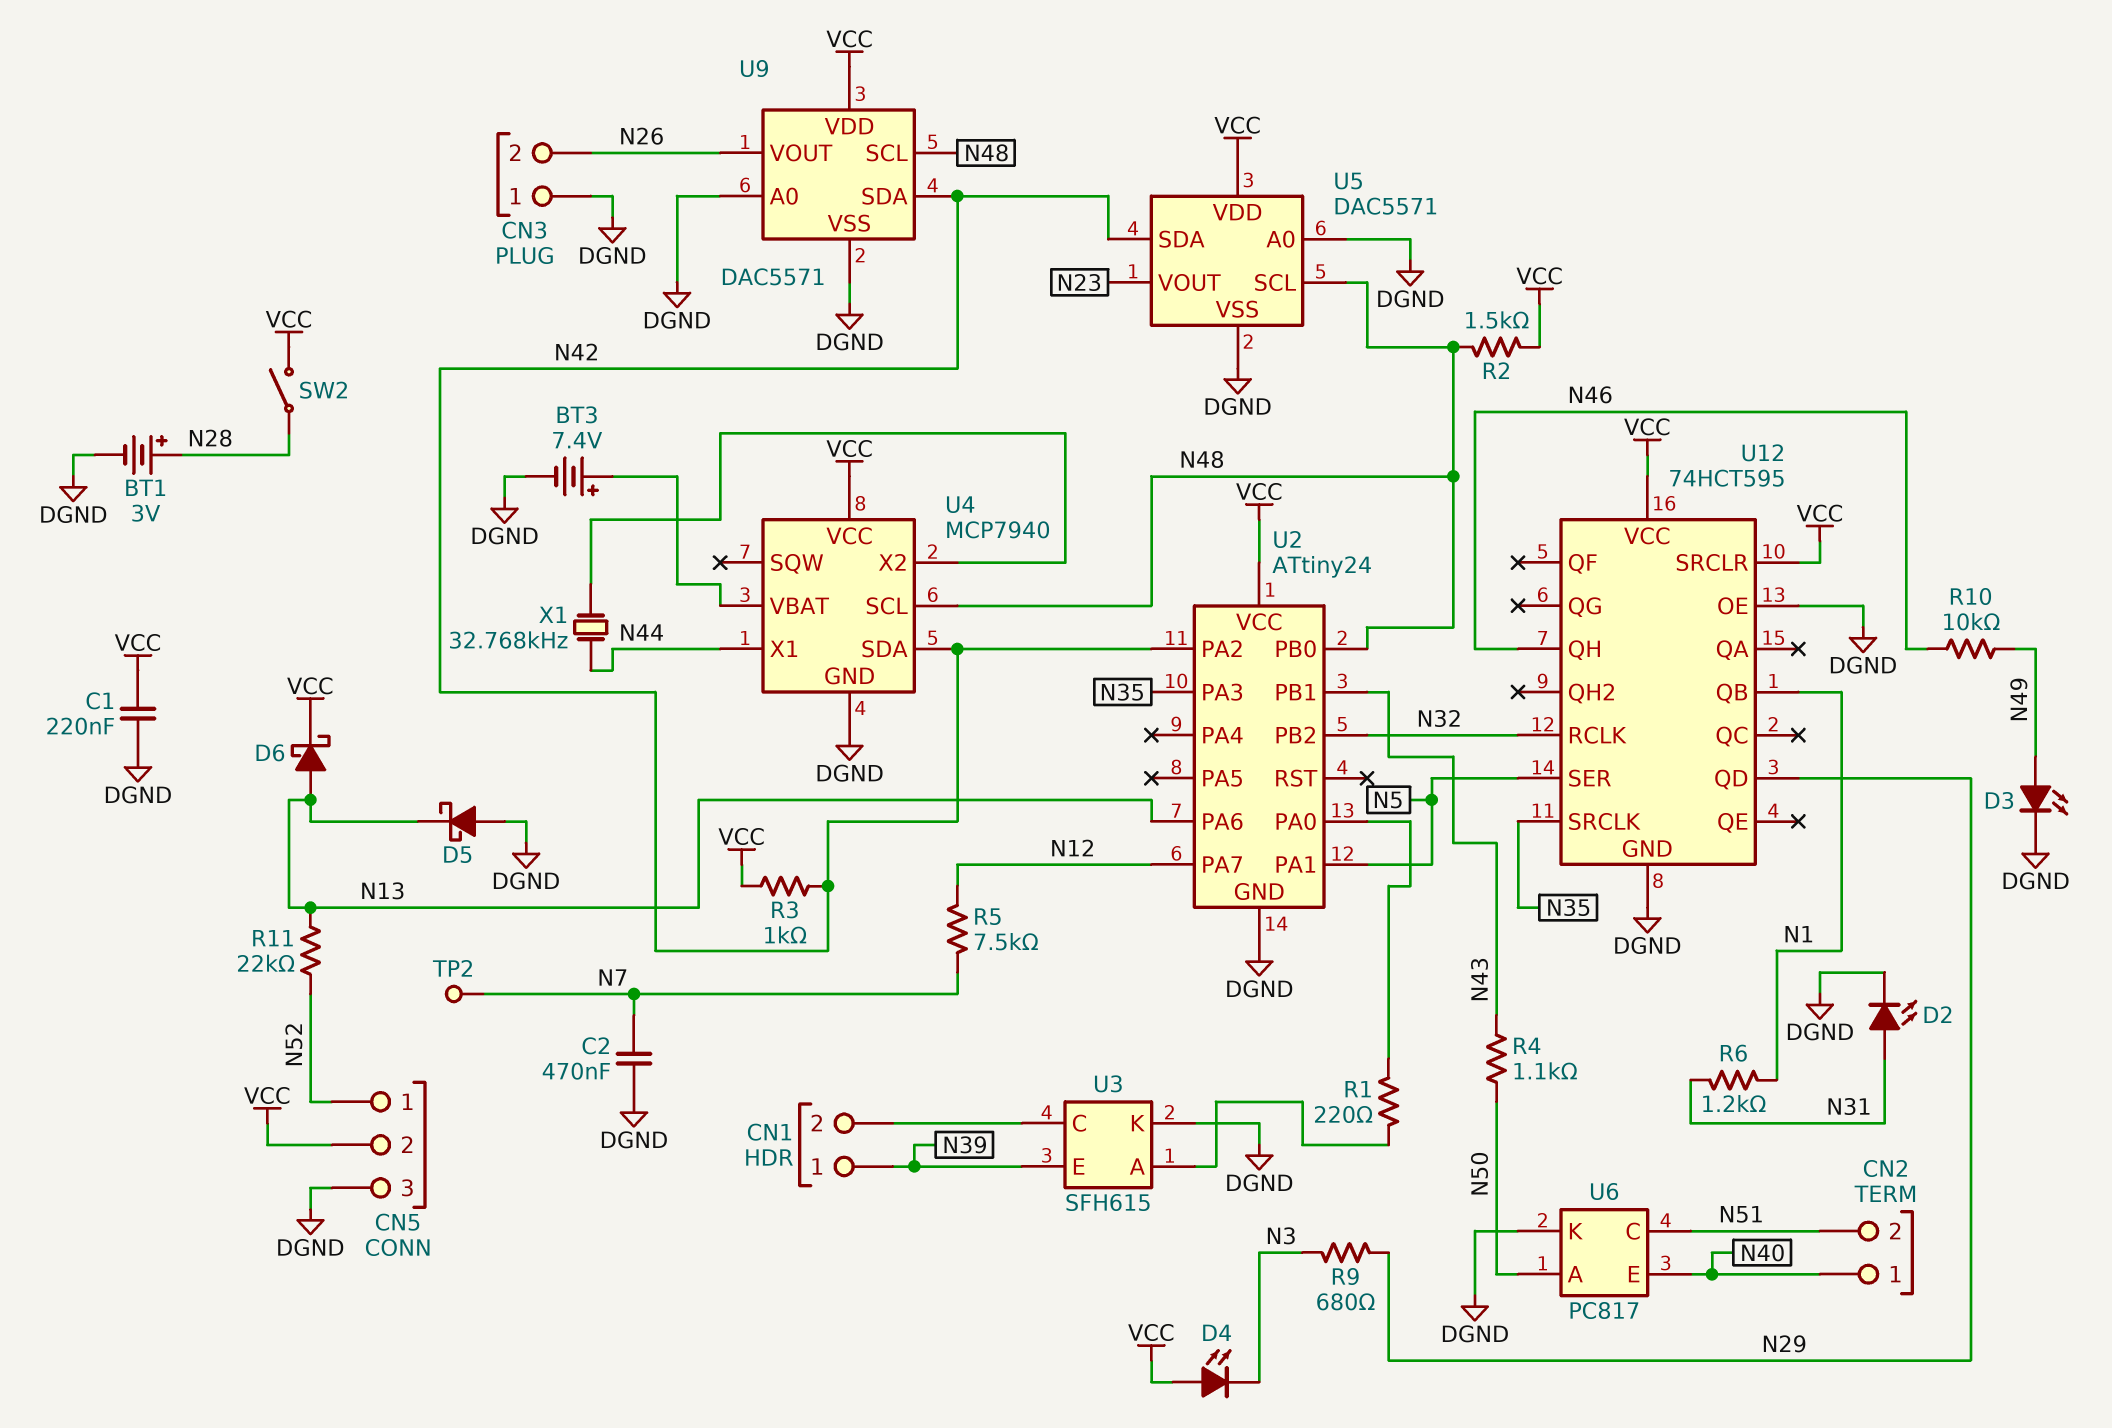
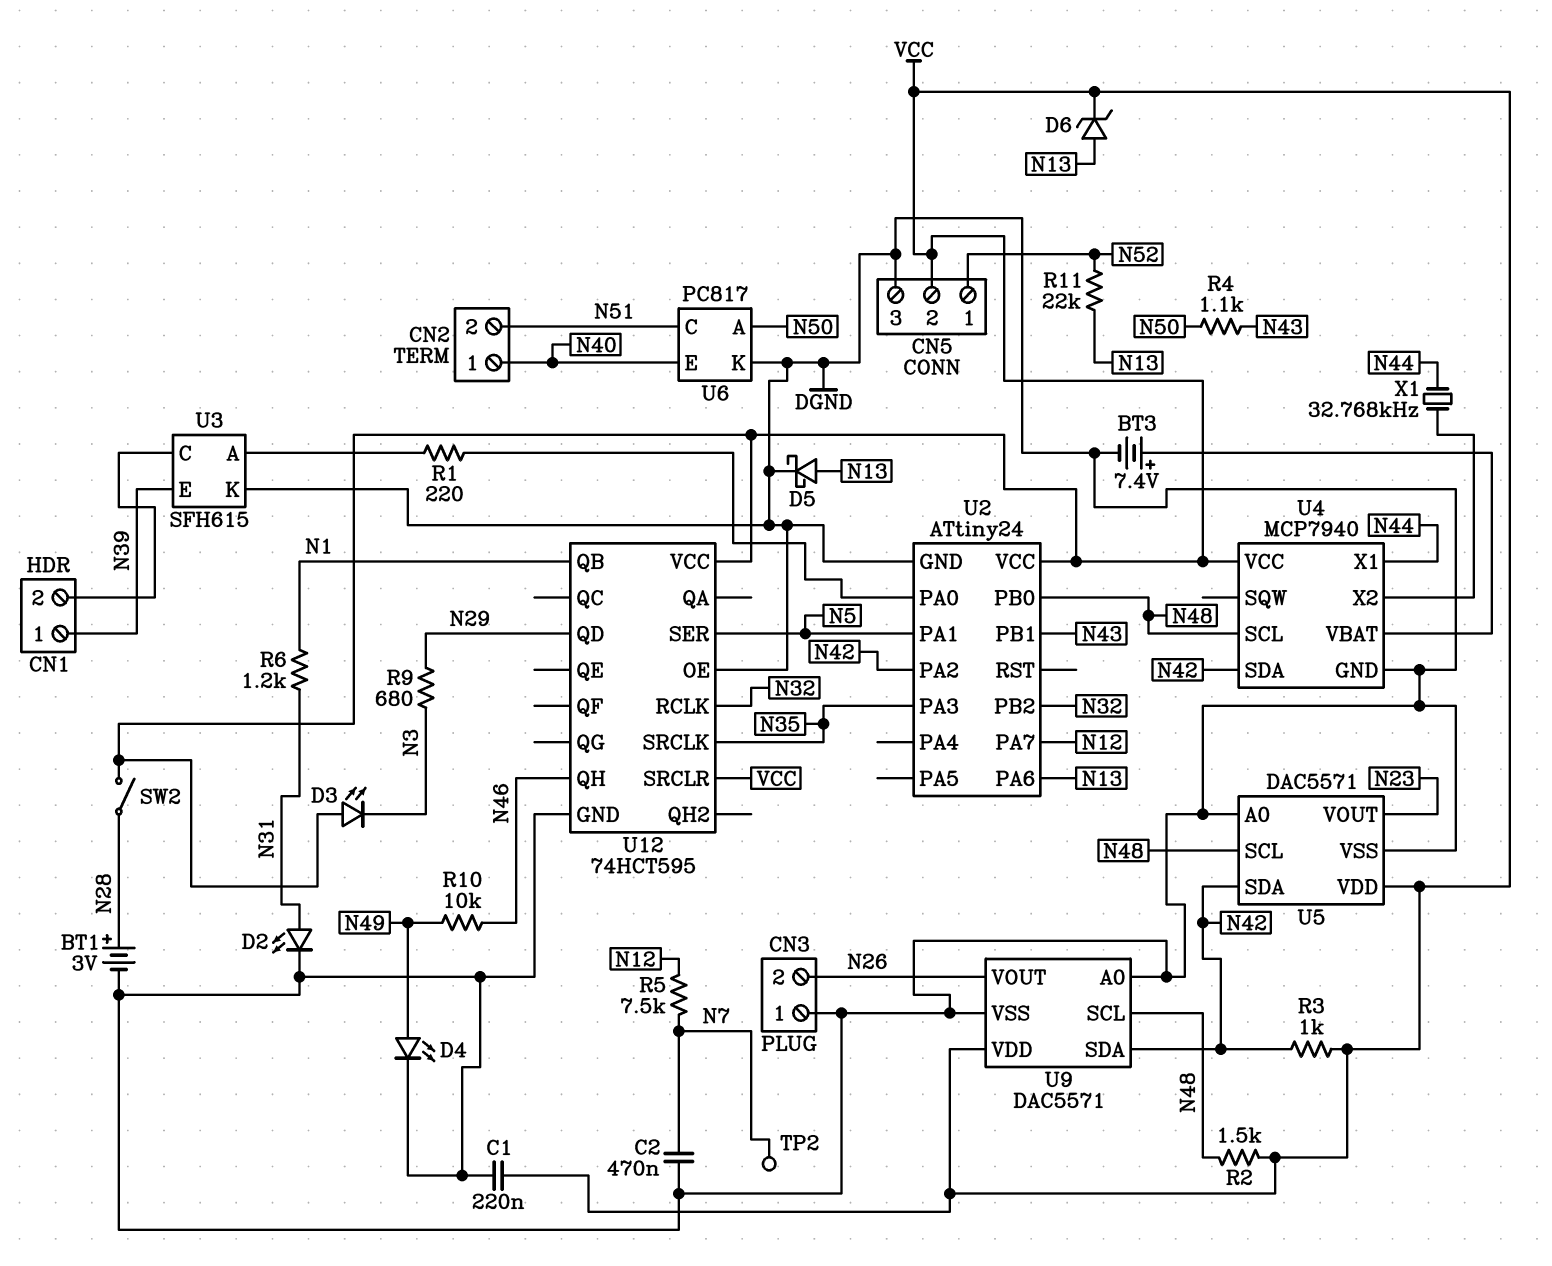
D3: LED (A N49, K DGND) -> LED (A VCC, K N3)
D4: LED (A VCC, K N3) -> LED (A N49, K DGND)
D5: schottky (A DGND, K N13) -> schottky (A N13, K DGND)
D6: schottky (A N13, K VCC) -> zener (A N13, K VCC)

